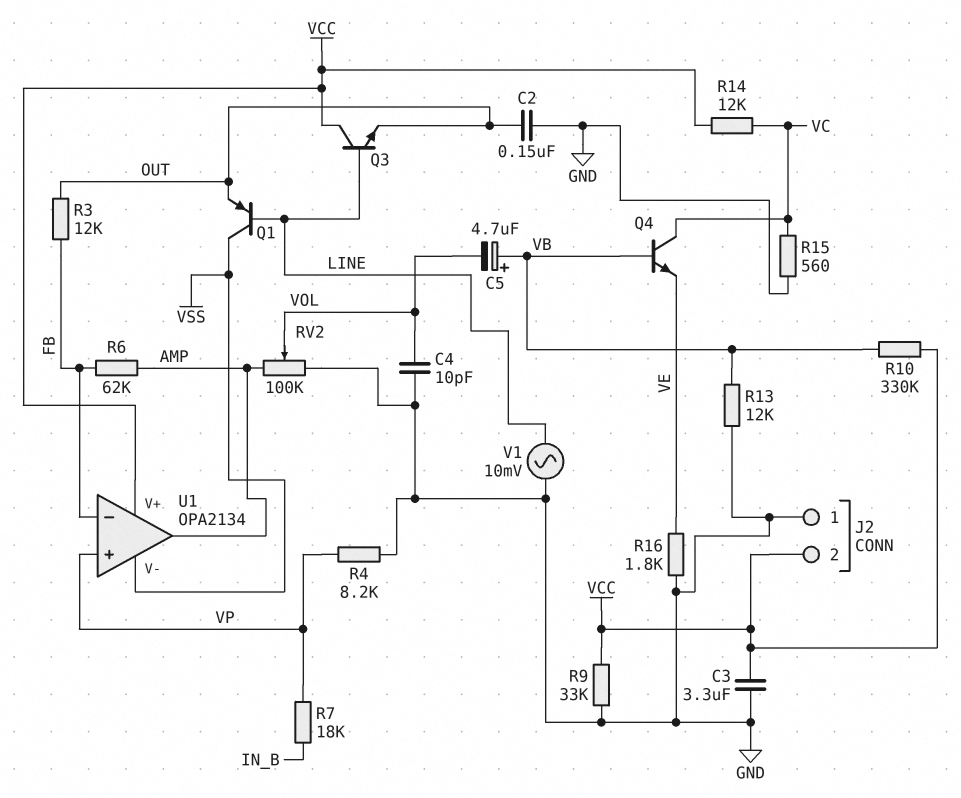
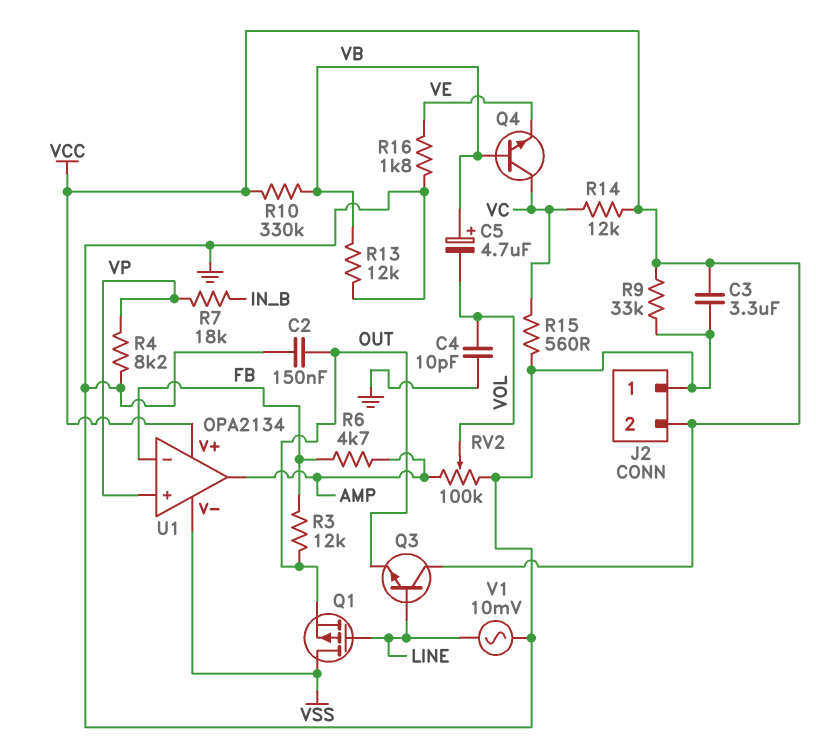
Q1: PNP (B LINE, C VSS, E OUT) -> PMOS (G LINE, D VSS, S OUT)
R6: 62k (AMP, FB) -> 4.7k (AMP, FB)

